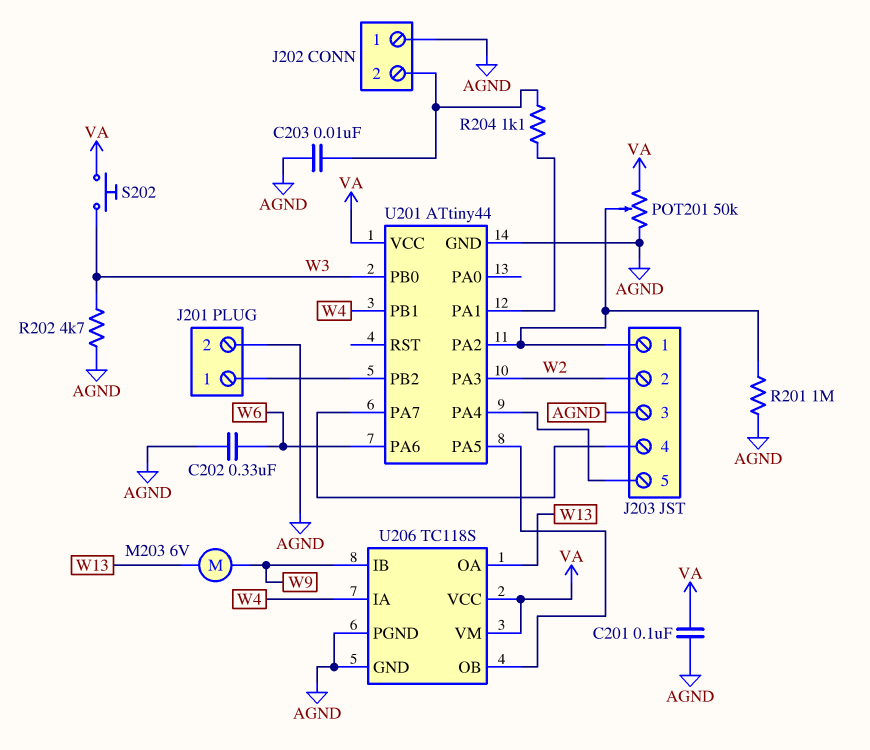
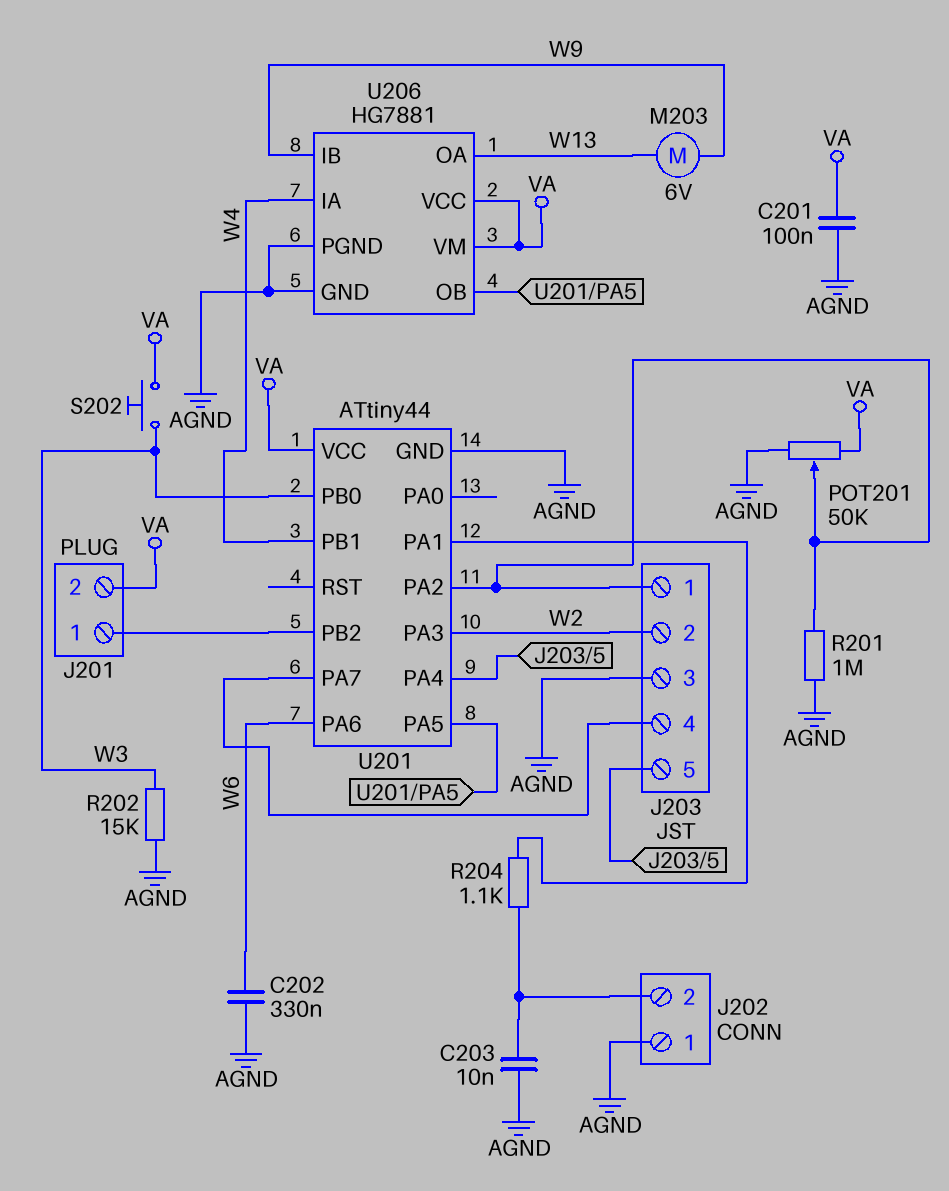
J201 pin 2: AGND -> VA
R202: 4.7k (AGND, W3) -> 15k (AGND, W3)
U206: TC118S -> HG7881

